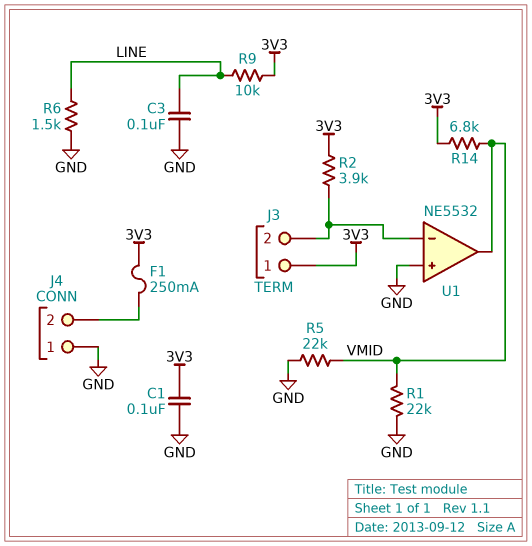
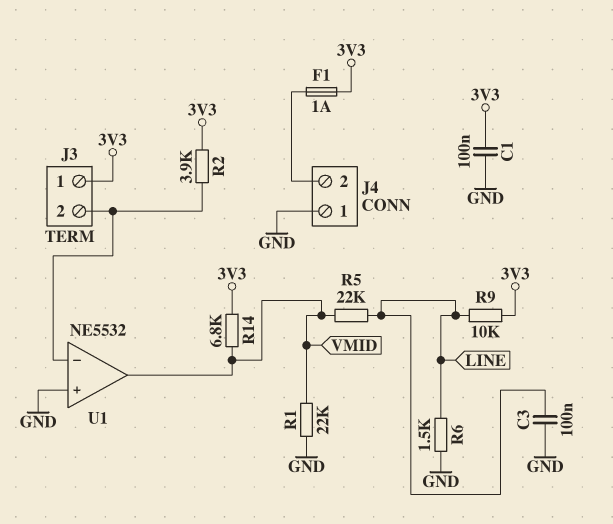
F1: 250mA (3V3, J4/2) -> 1A (3V3, J4/2)
R5: 22k (GND, VMID) -> 22k (LINE, VMID)

